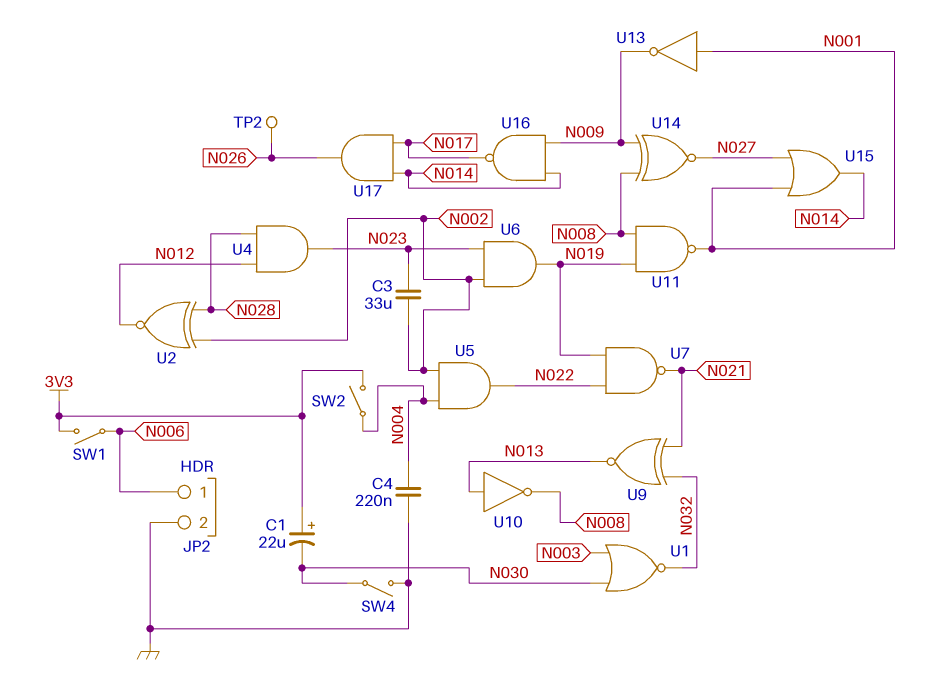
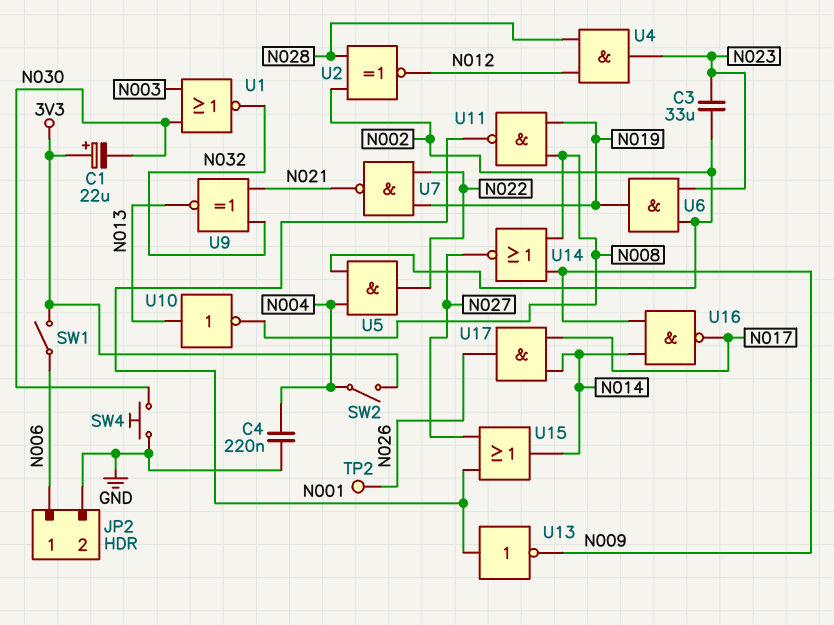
SW4: switch (GND, N030) -> button (GND, N030)
U14: XNOR (in N008, in N009, out N027) -> NOR (in N008, in N009, out N027)

